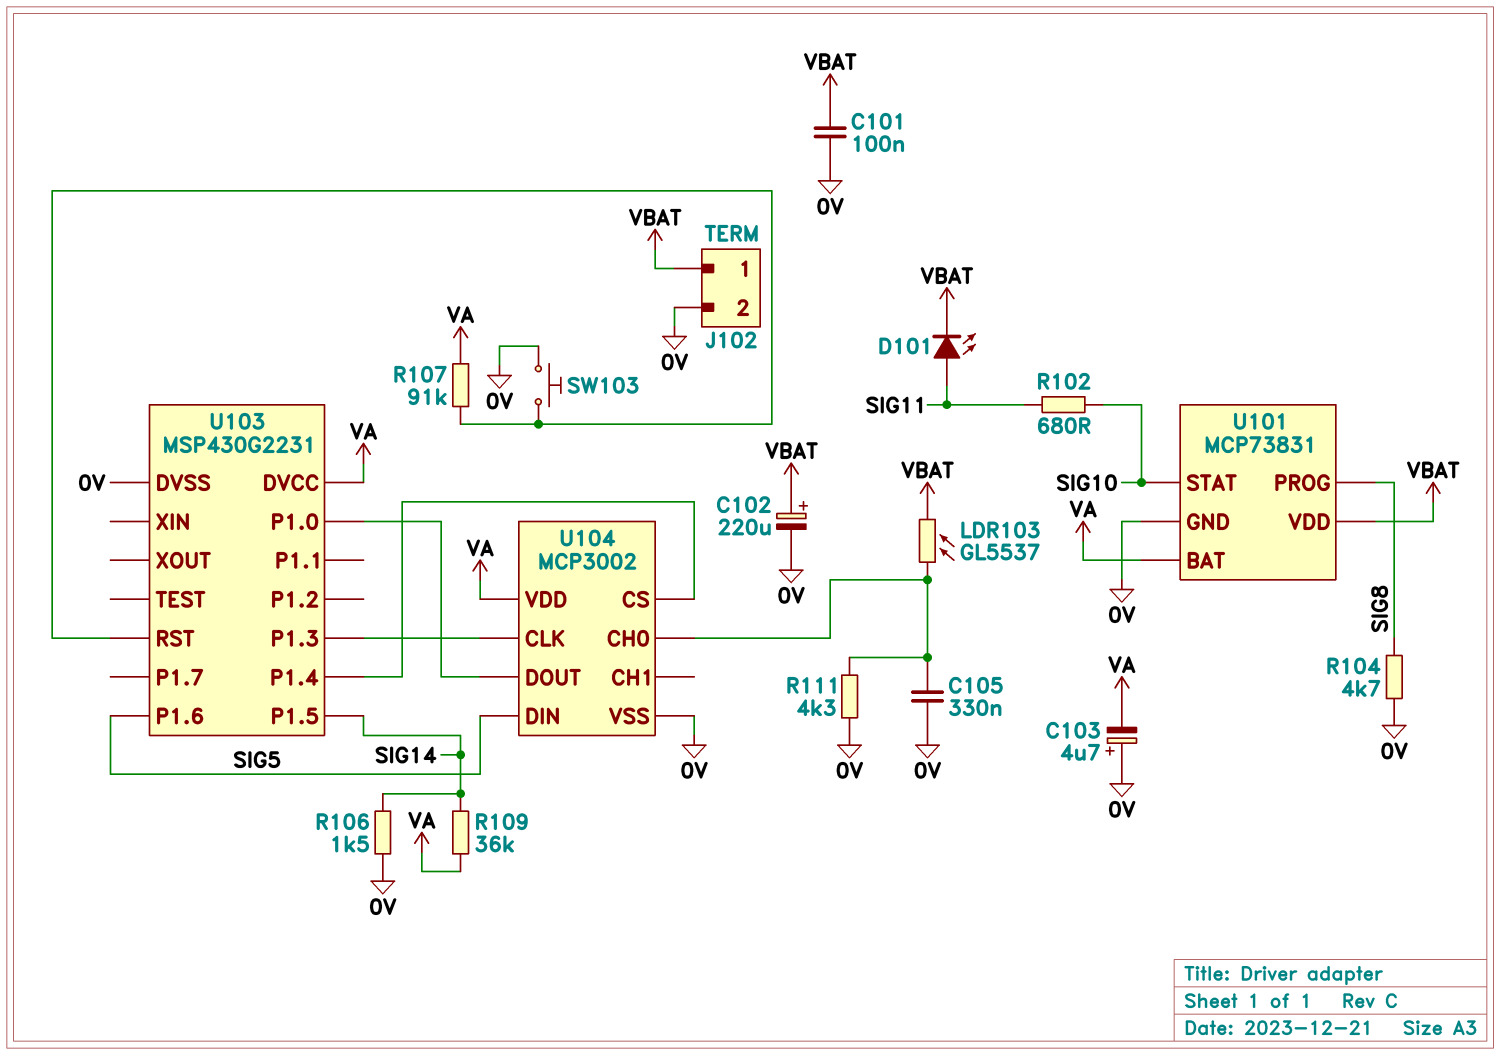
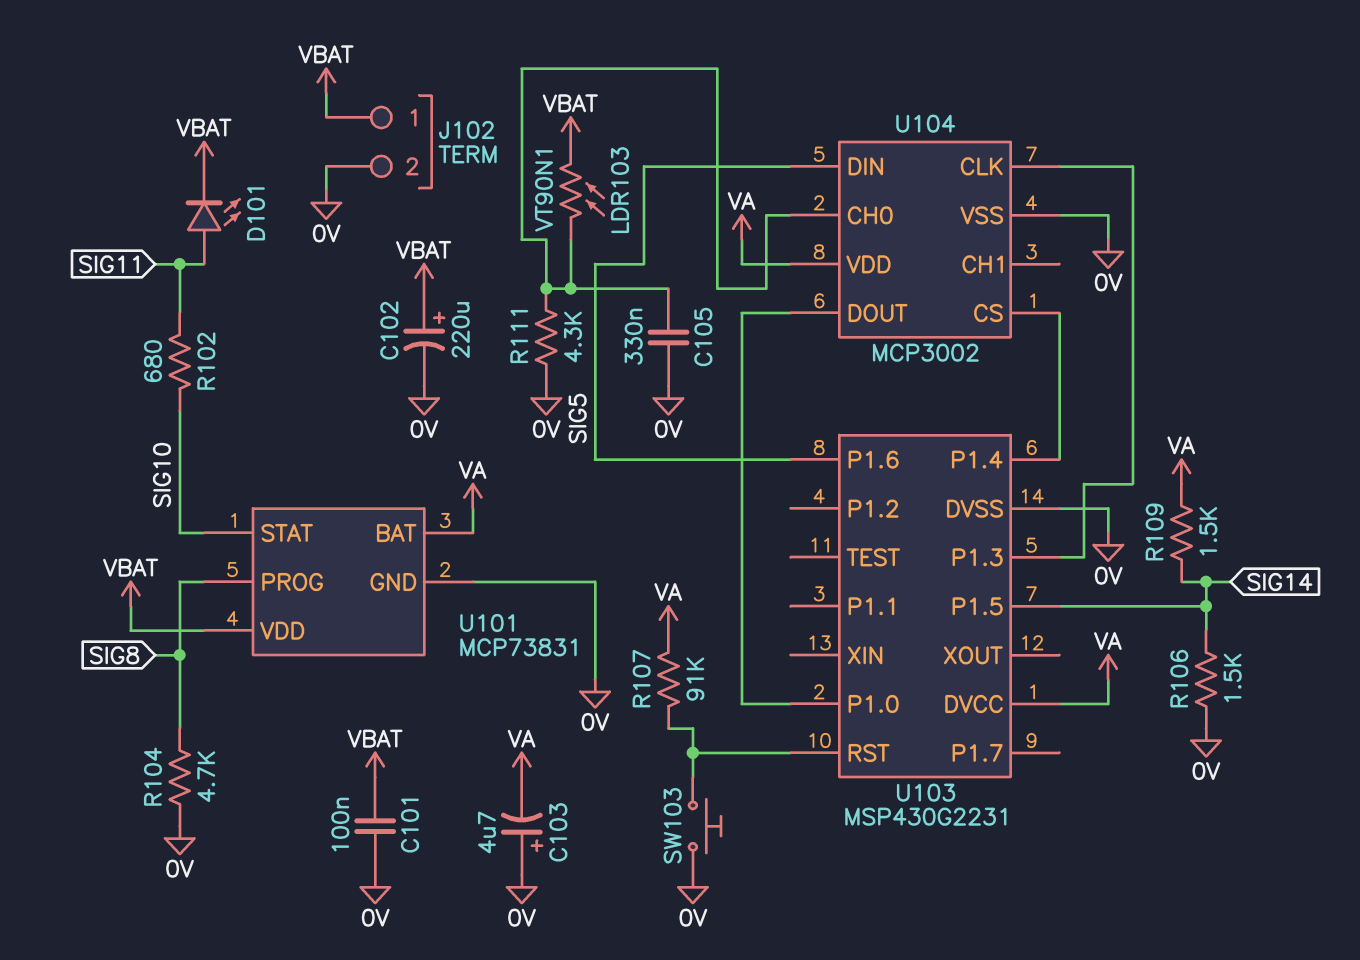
LDR103: GL5537 (U104/CH0, VBAT) -> VT90N1 (U104/CH0, VBAT)
R109: 36k (SIG14, VA) -> 1.5k (SIG14, VA)

